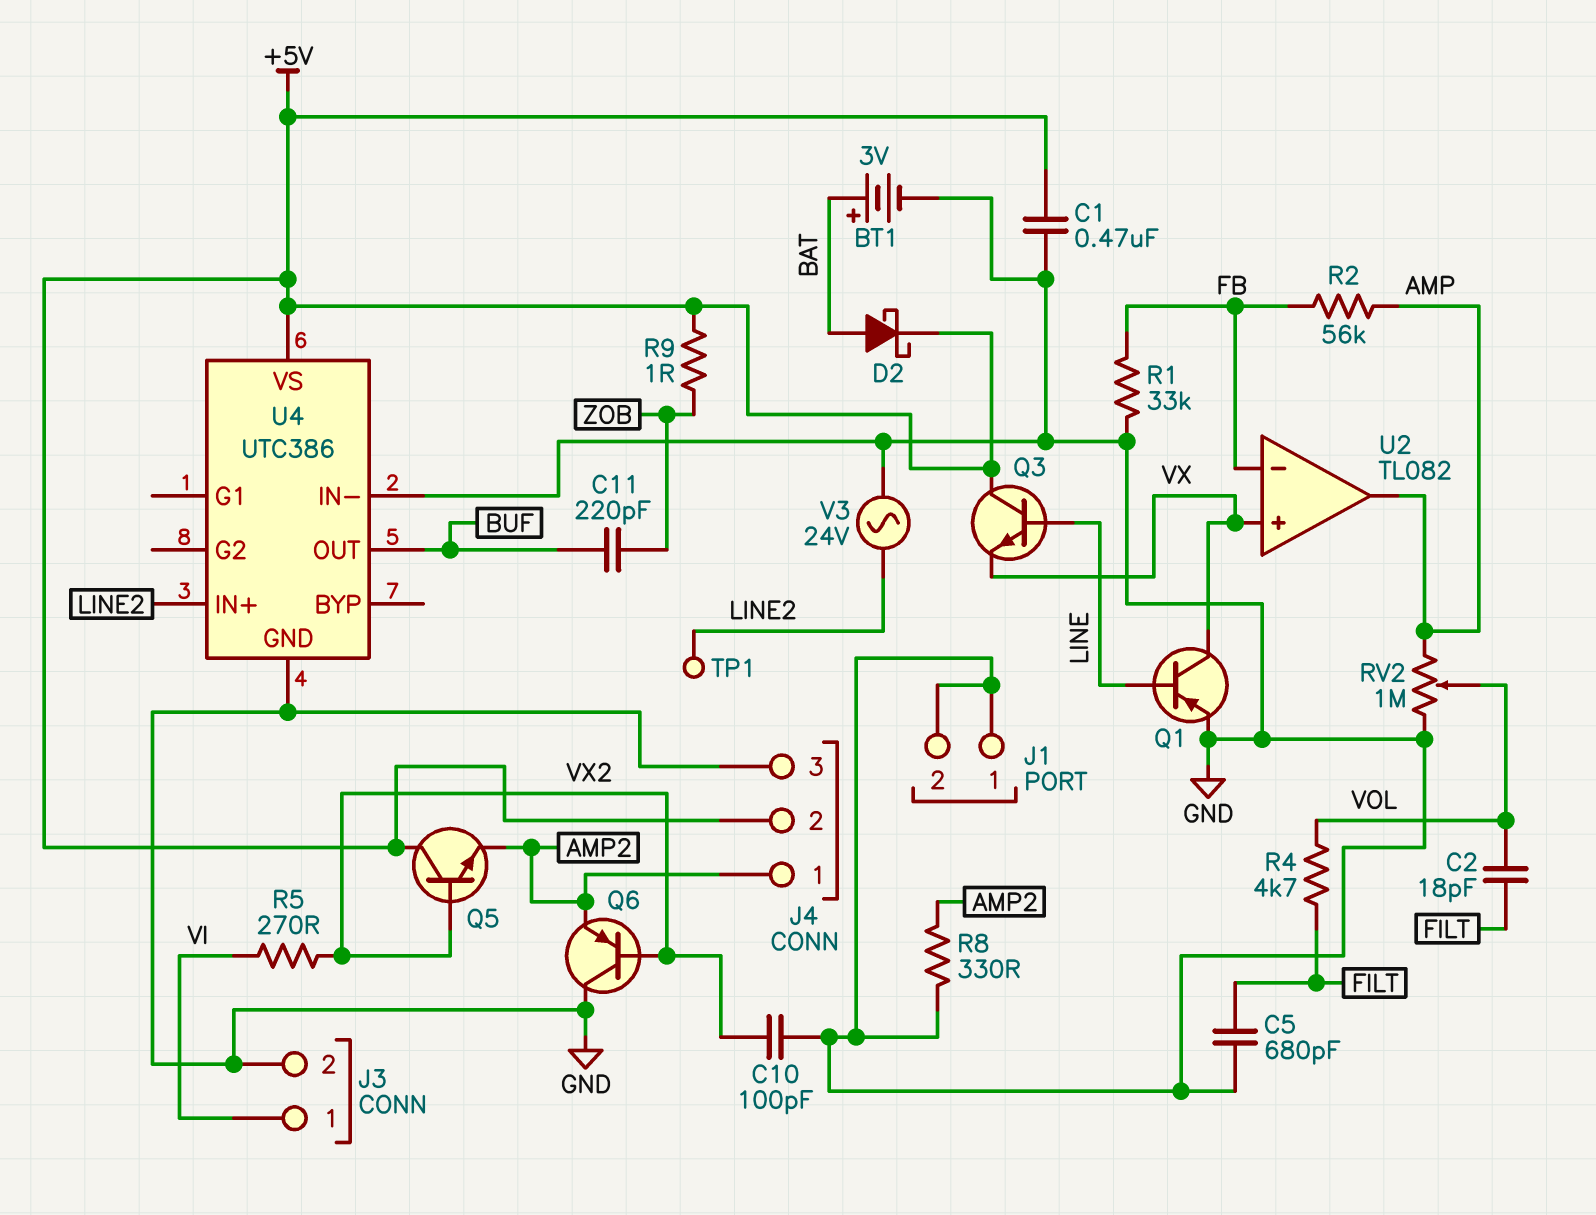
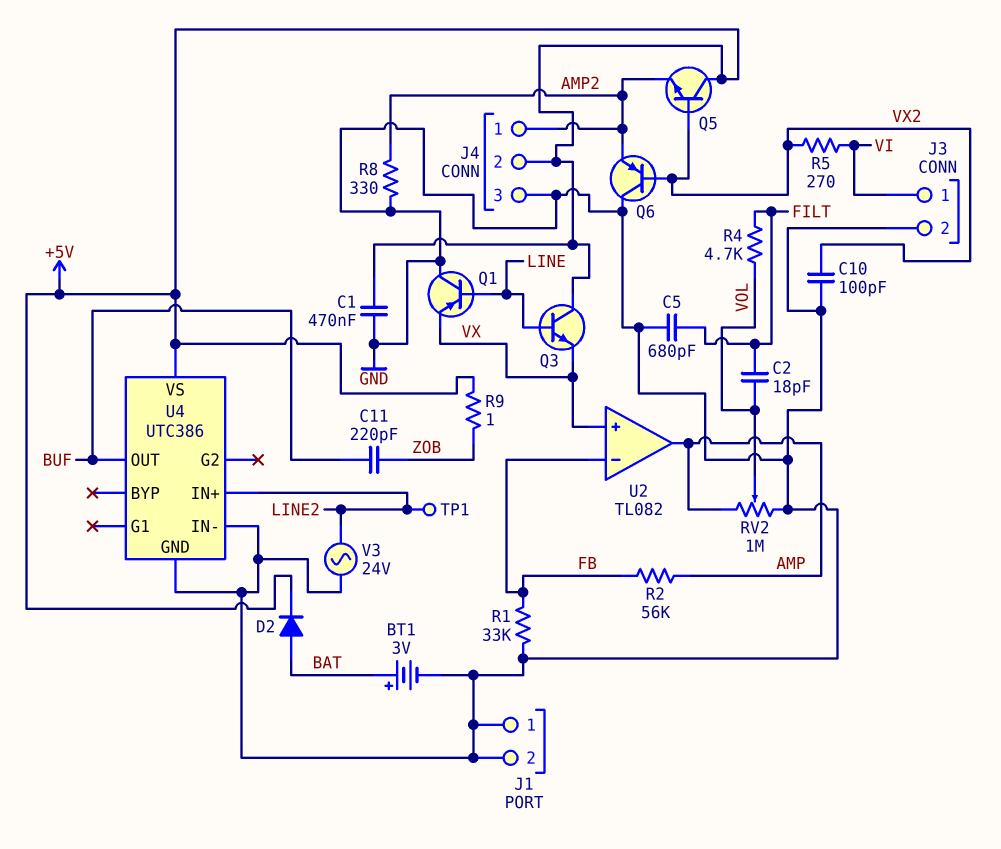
D2: schottky (A BAT, K +5V) -> diode (A BAT, K +5V)
Q1: PNP (B LINE, C VX, E GND) -> PNP (B LINE, C GND, E VX)

